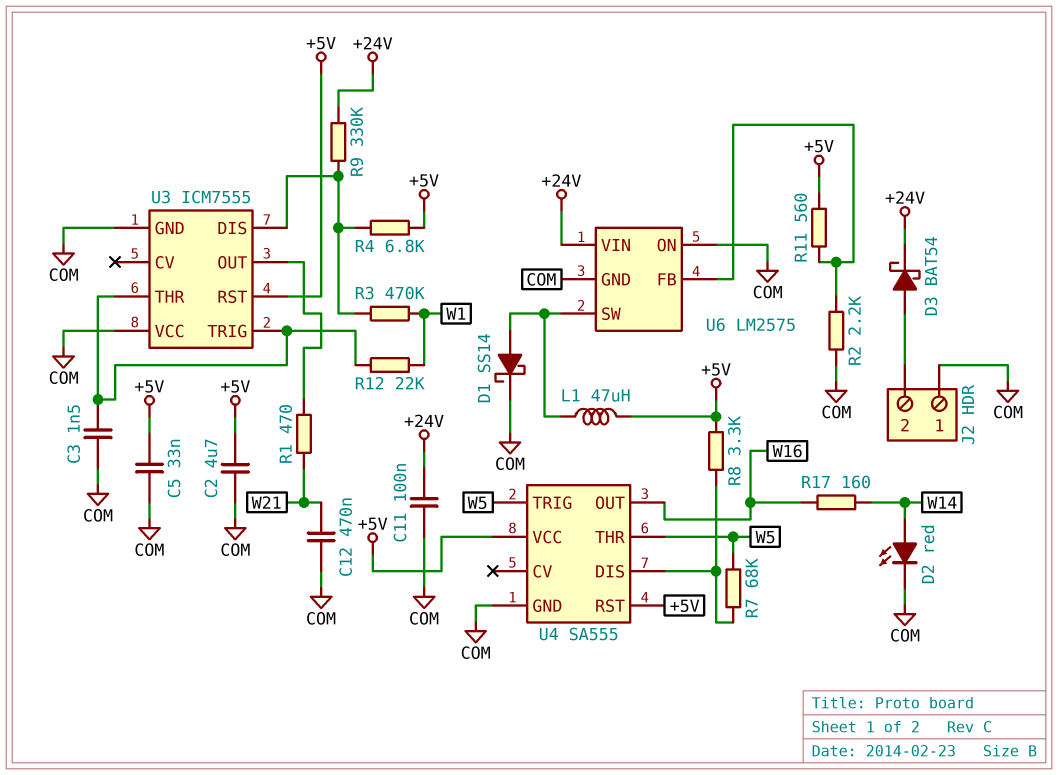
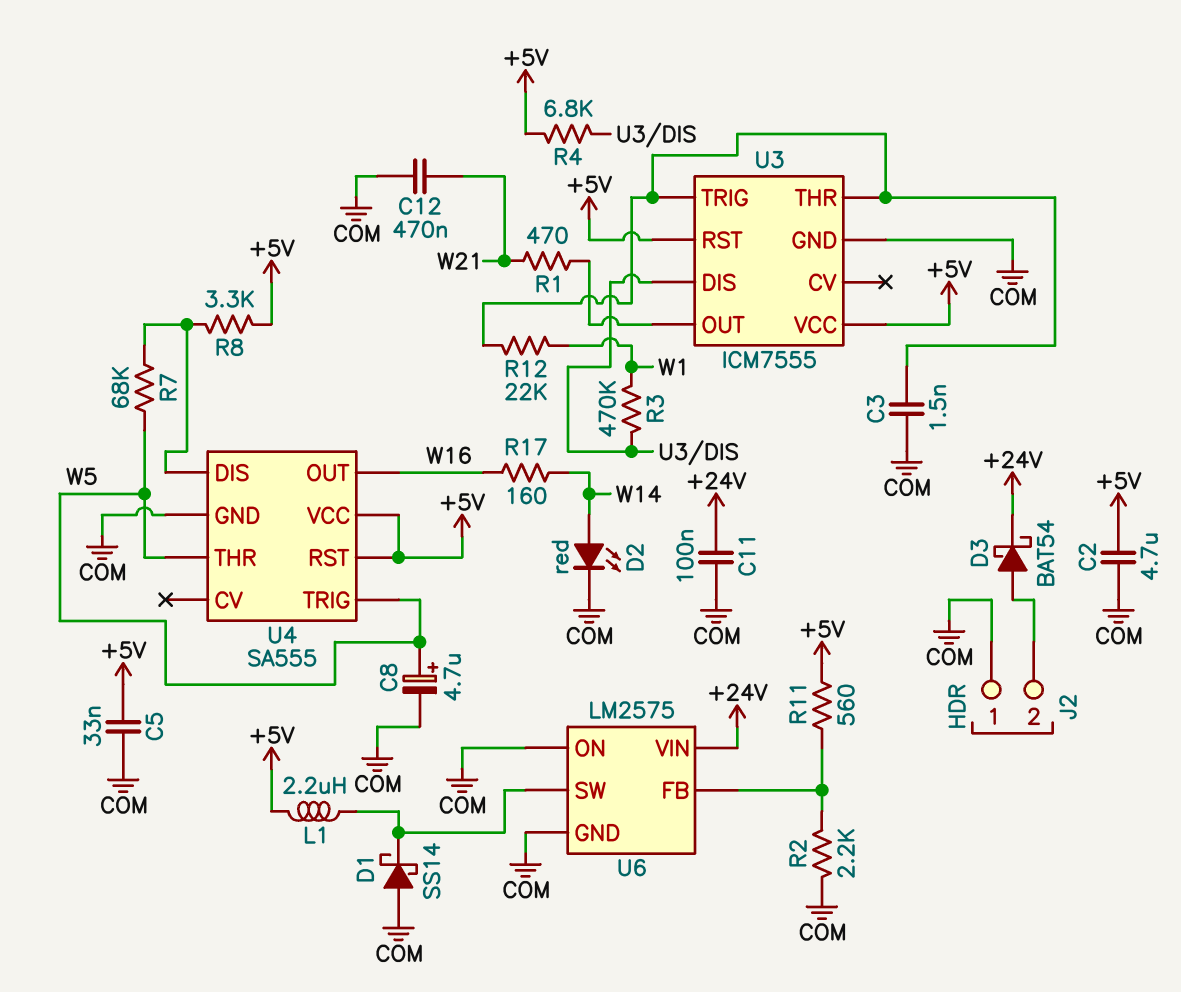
C8: none -> 4.7uF (plus W5, minus COM)
D1: schottky SS14 (A U6/SW, K COM) -> schottky SS14 (A COM, K U6/SW)
L1: 47uH (+5V, U6/SW) -> 2.2uH (+5V, U6/SW)
R9: 330k (+24V, U3/DIS) -> none
U3 pin VCC: COM -> +5V

